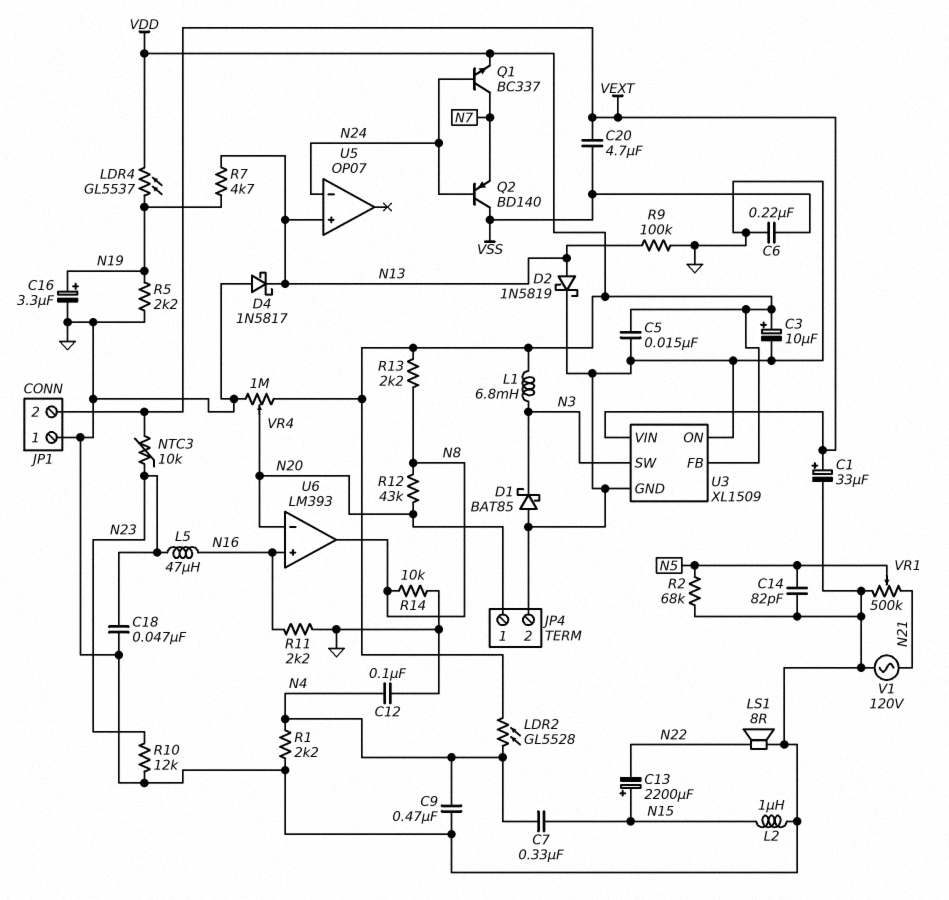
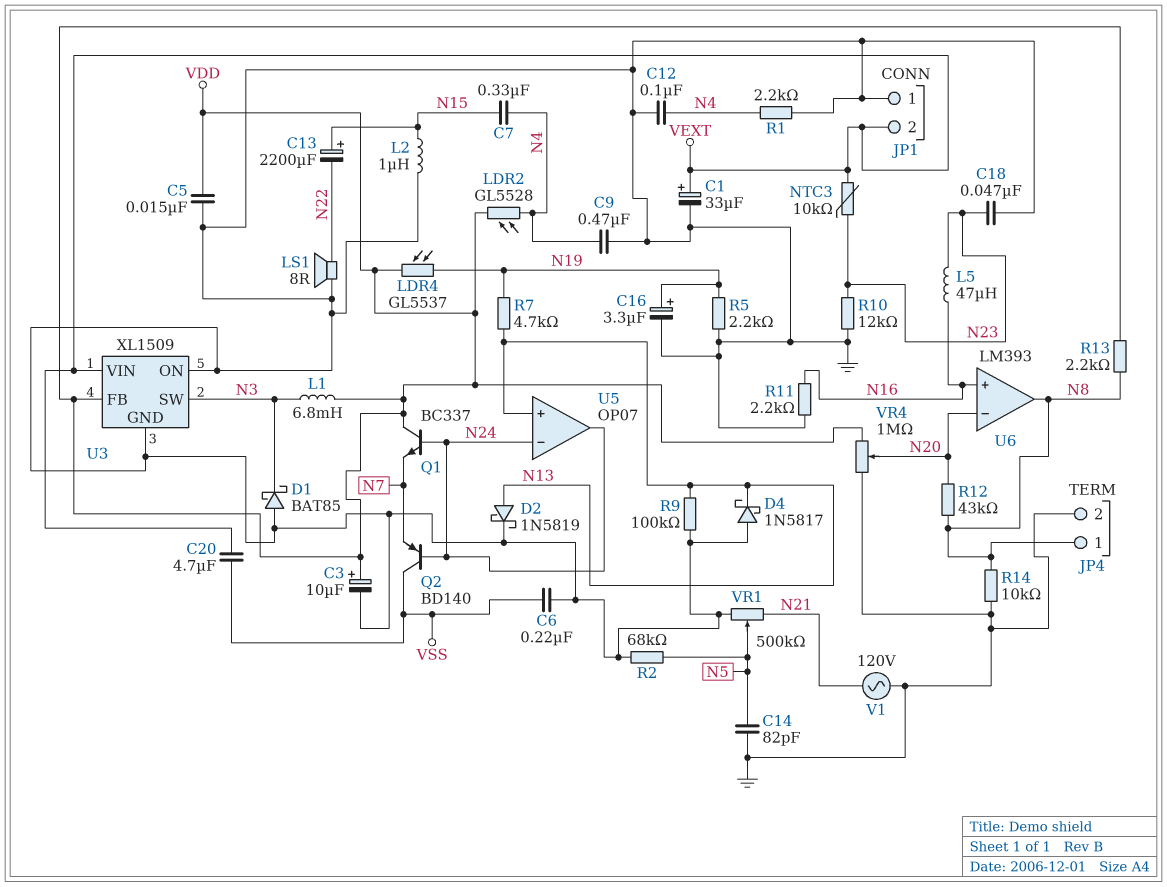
JP4 pin 1: N20 -> N8
Q1: NPN BC337 (B N24, C N7, E VDD) -> NPN BC337 (B N24, C VDD, E N7)
U5 pin out: none -> N24

